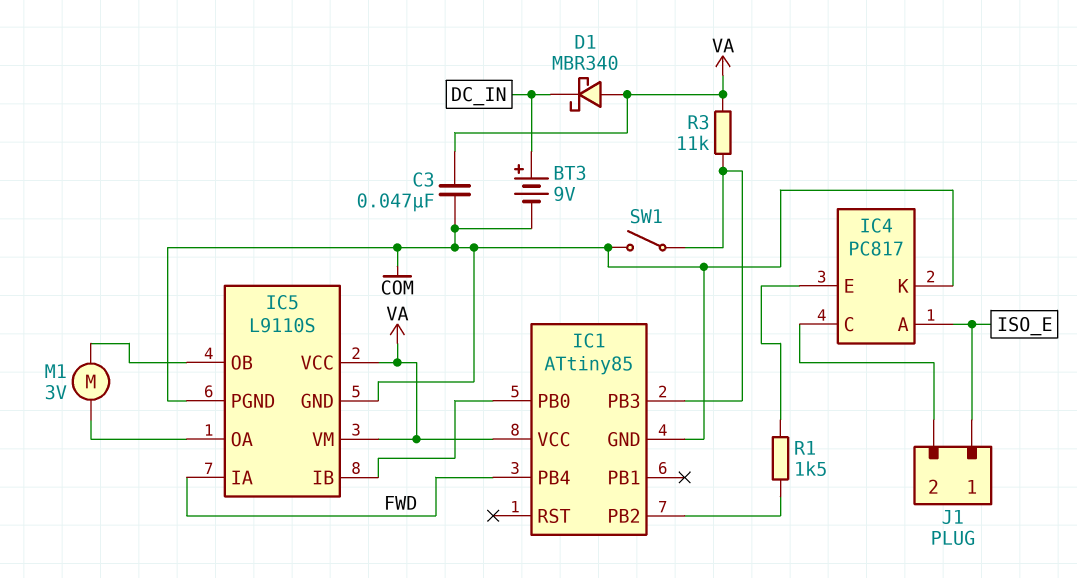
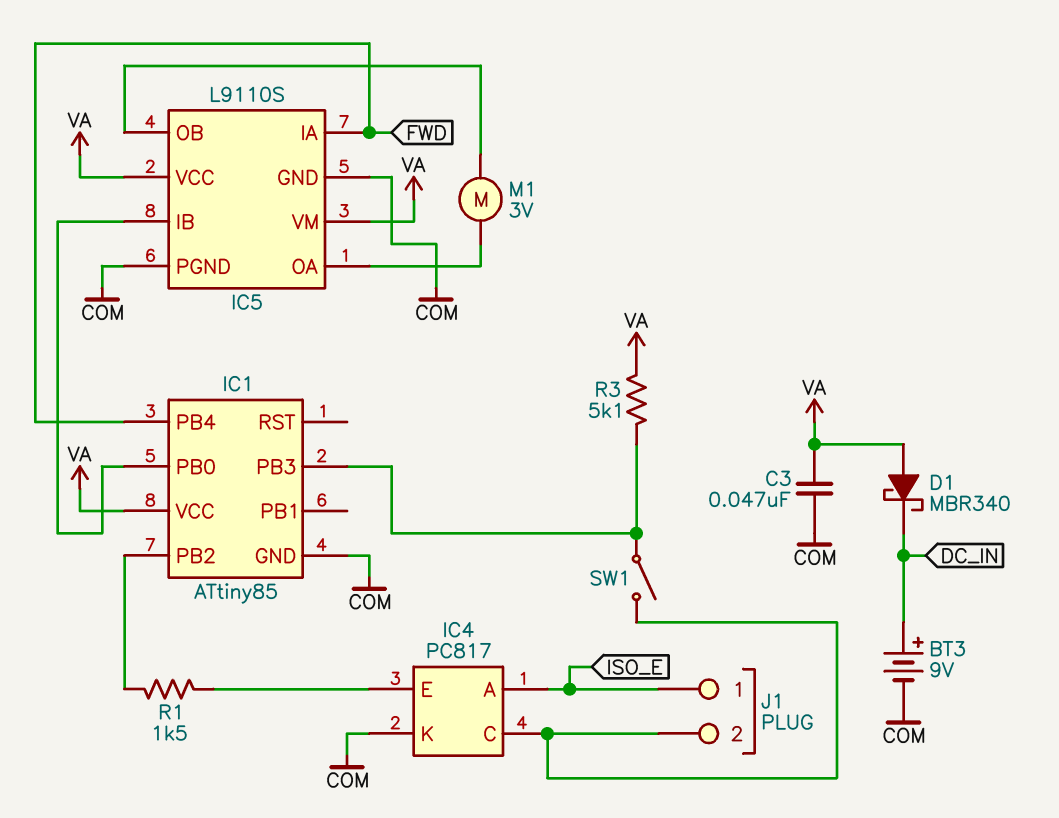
R3: 11k (IC1/PB3, VA) -> 5.1k (IC1/PB3, VA)
SW1: switch (COM, IC1/PB3) -> switch (IC1/PB3, IC4/C)

